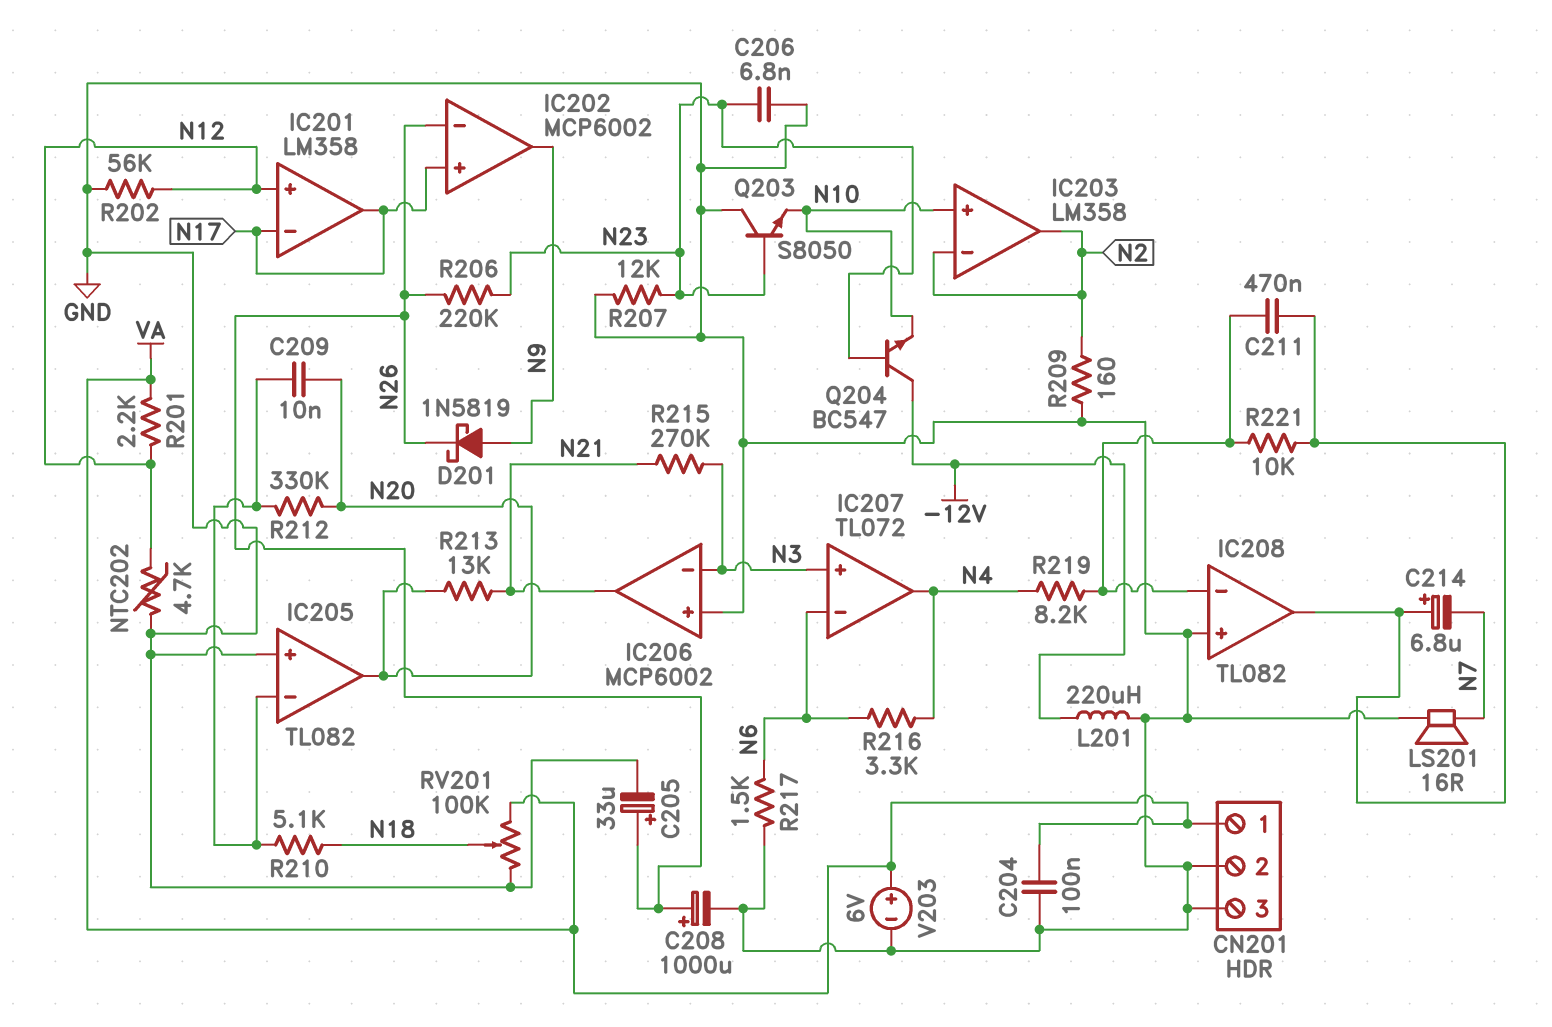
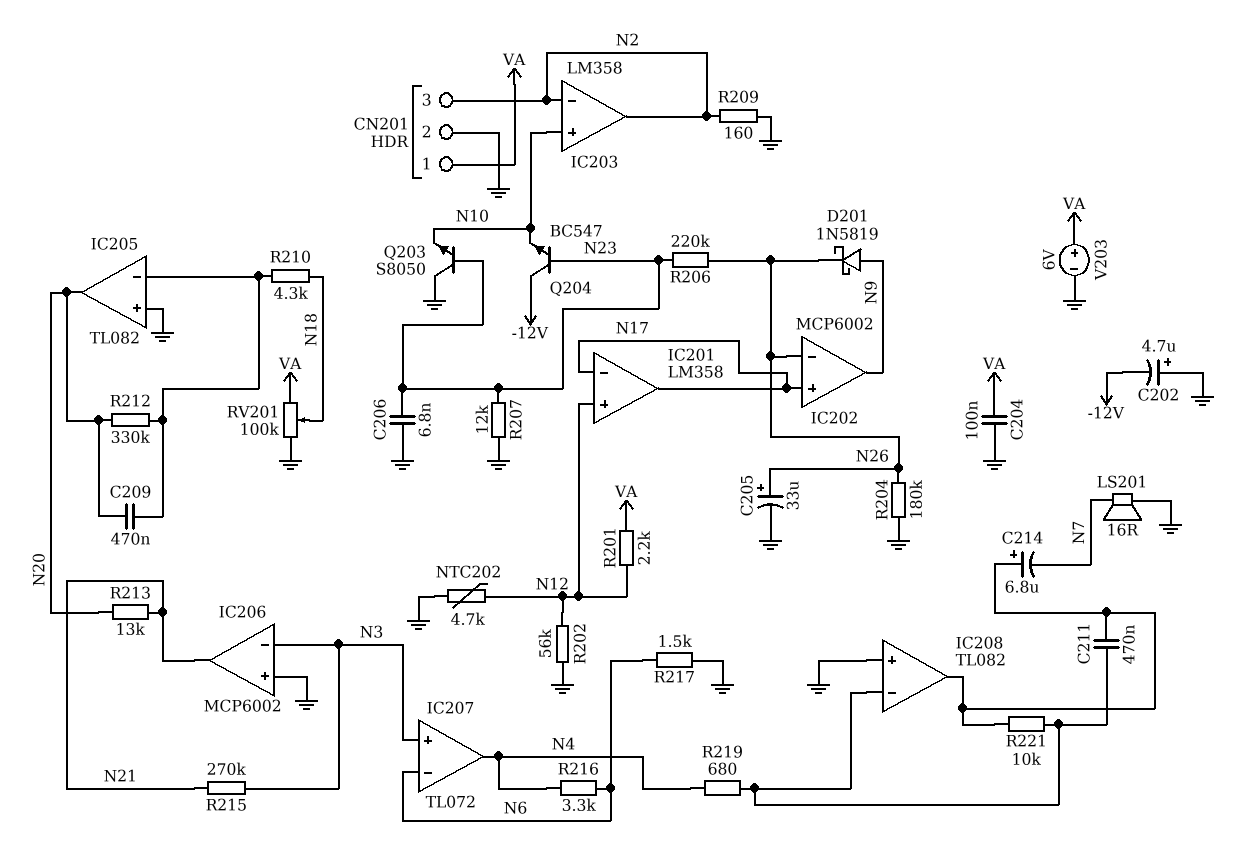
C202: none -> 4.7uF (plus GND, minus -12V)
C208: 1000uF (plus N26, minus GND) -> none
C209: 10nF (IC205/in-, N20) -> 470nF (IC205/in-, N20)
CN201 pin 3: GND -> N2
L201: 220uH (-12V, GND) -> none
R204: none -> 180k (GND, N26)
R210: 5.1k (IC205/in-, N18) -> 4.3k (IC205/in-, N18)
R219: 8.2k (IC208/in-, N4) -> 680 (IC208/in-, N4)

